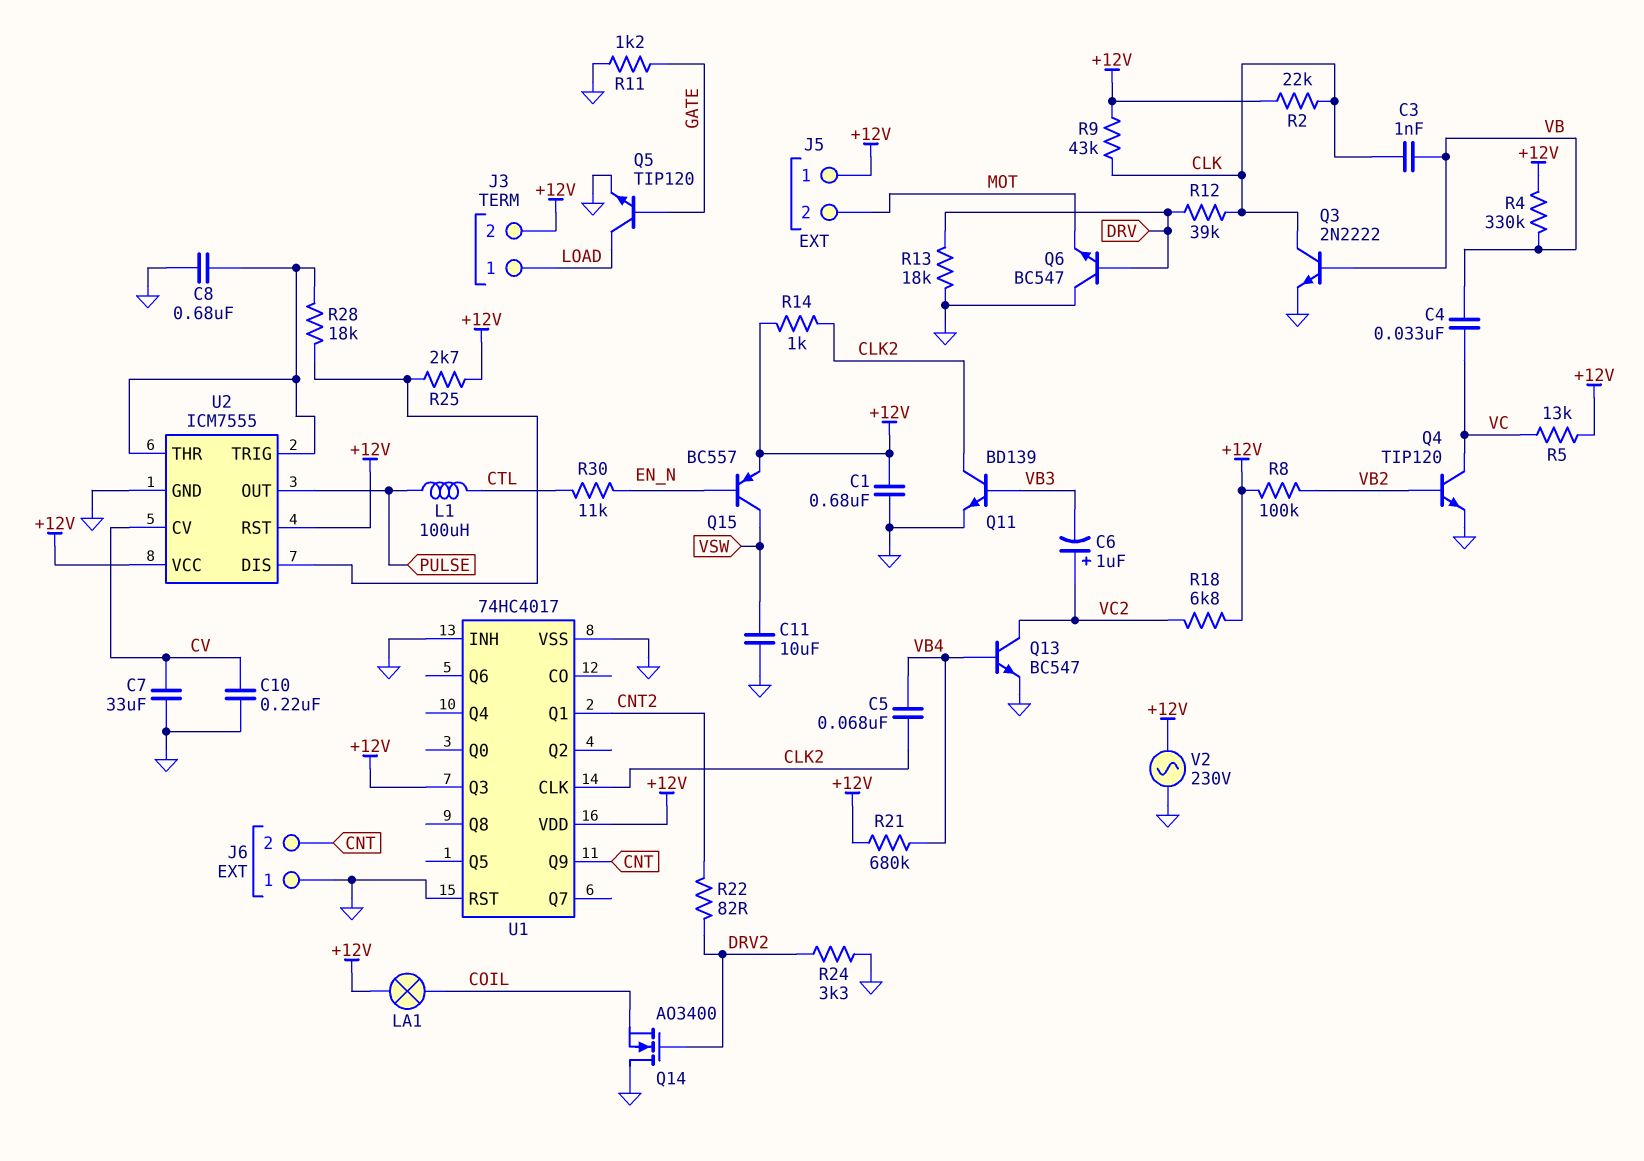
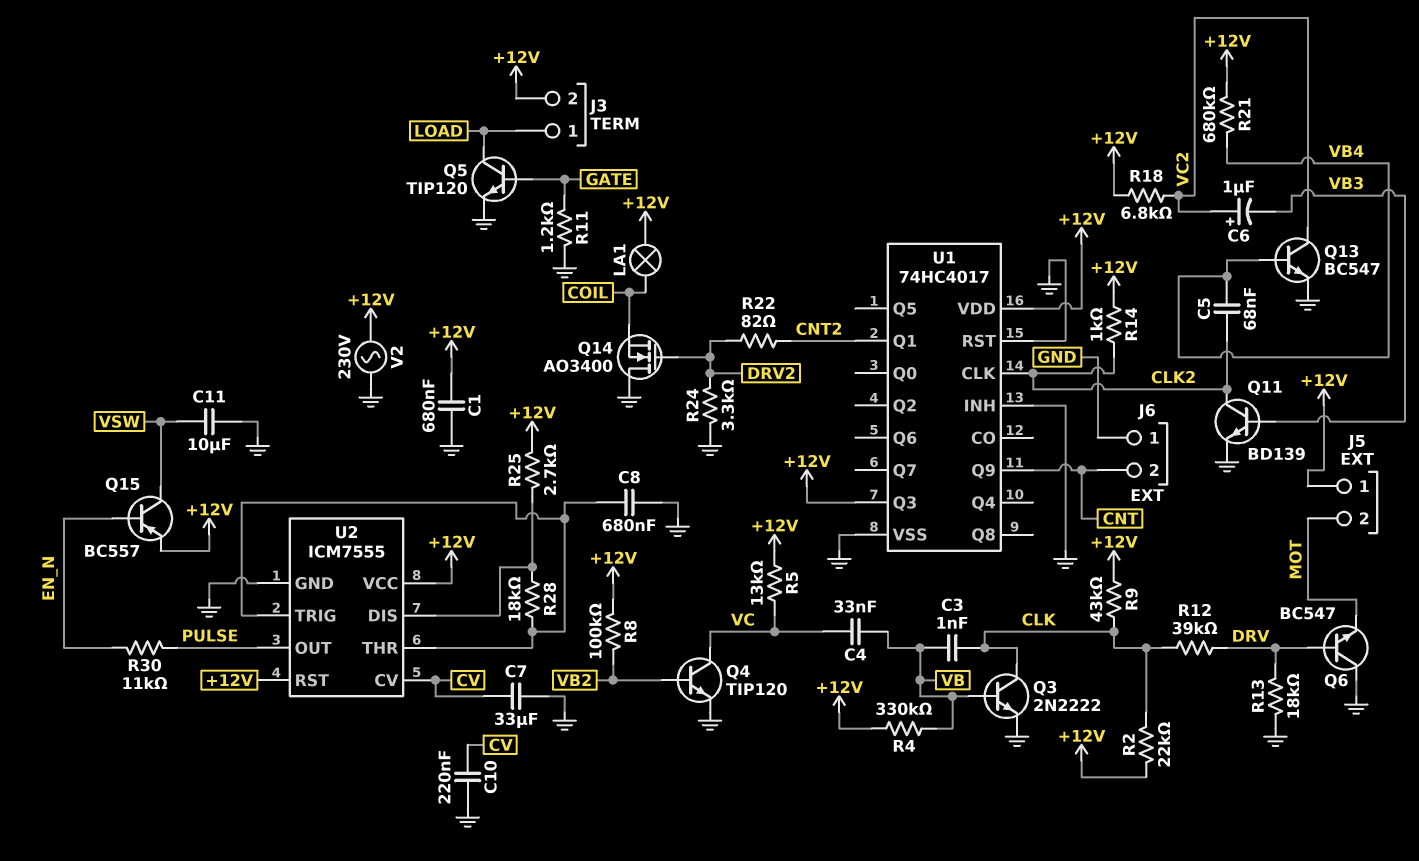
L1: 100uH (CTL, PULSE) -> none
R30: 11k (CTL, EN_N) -> 11k (EN_N, PULSE)

